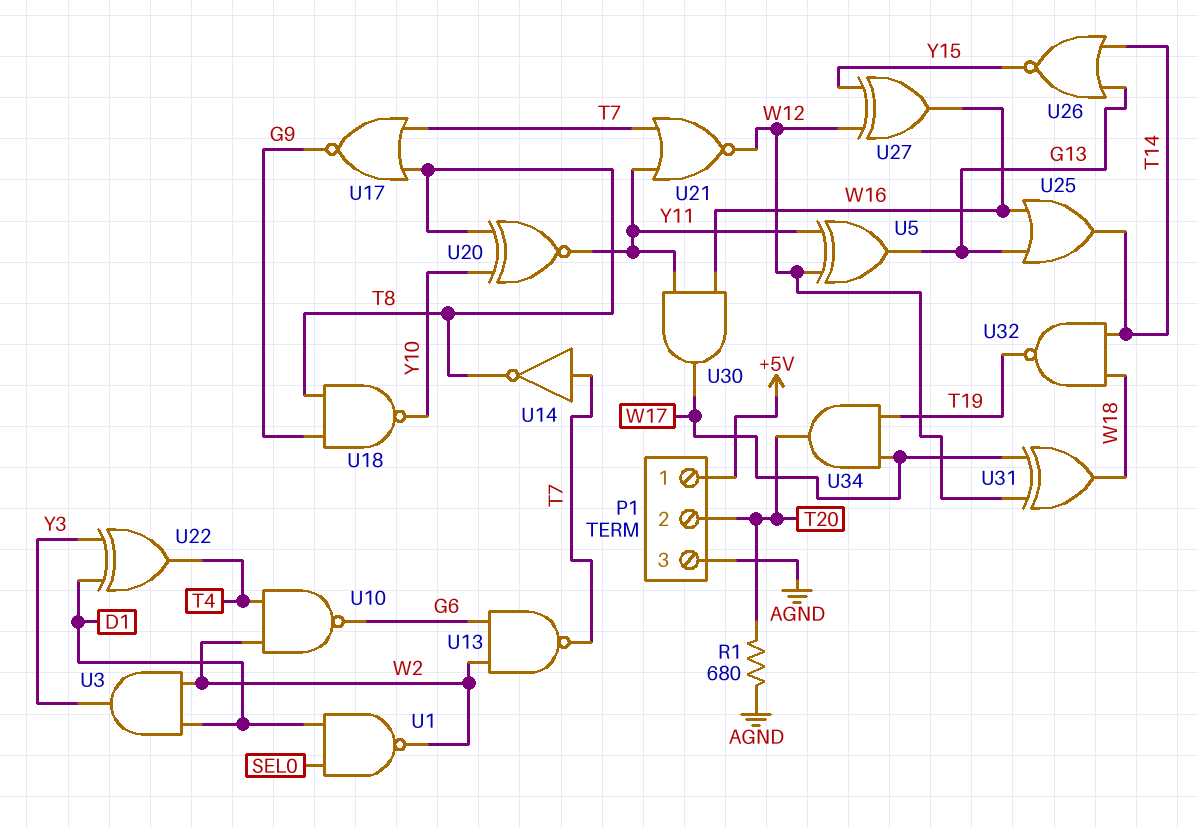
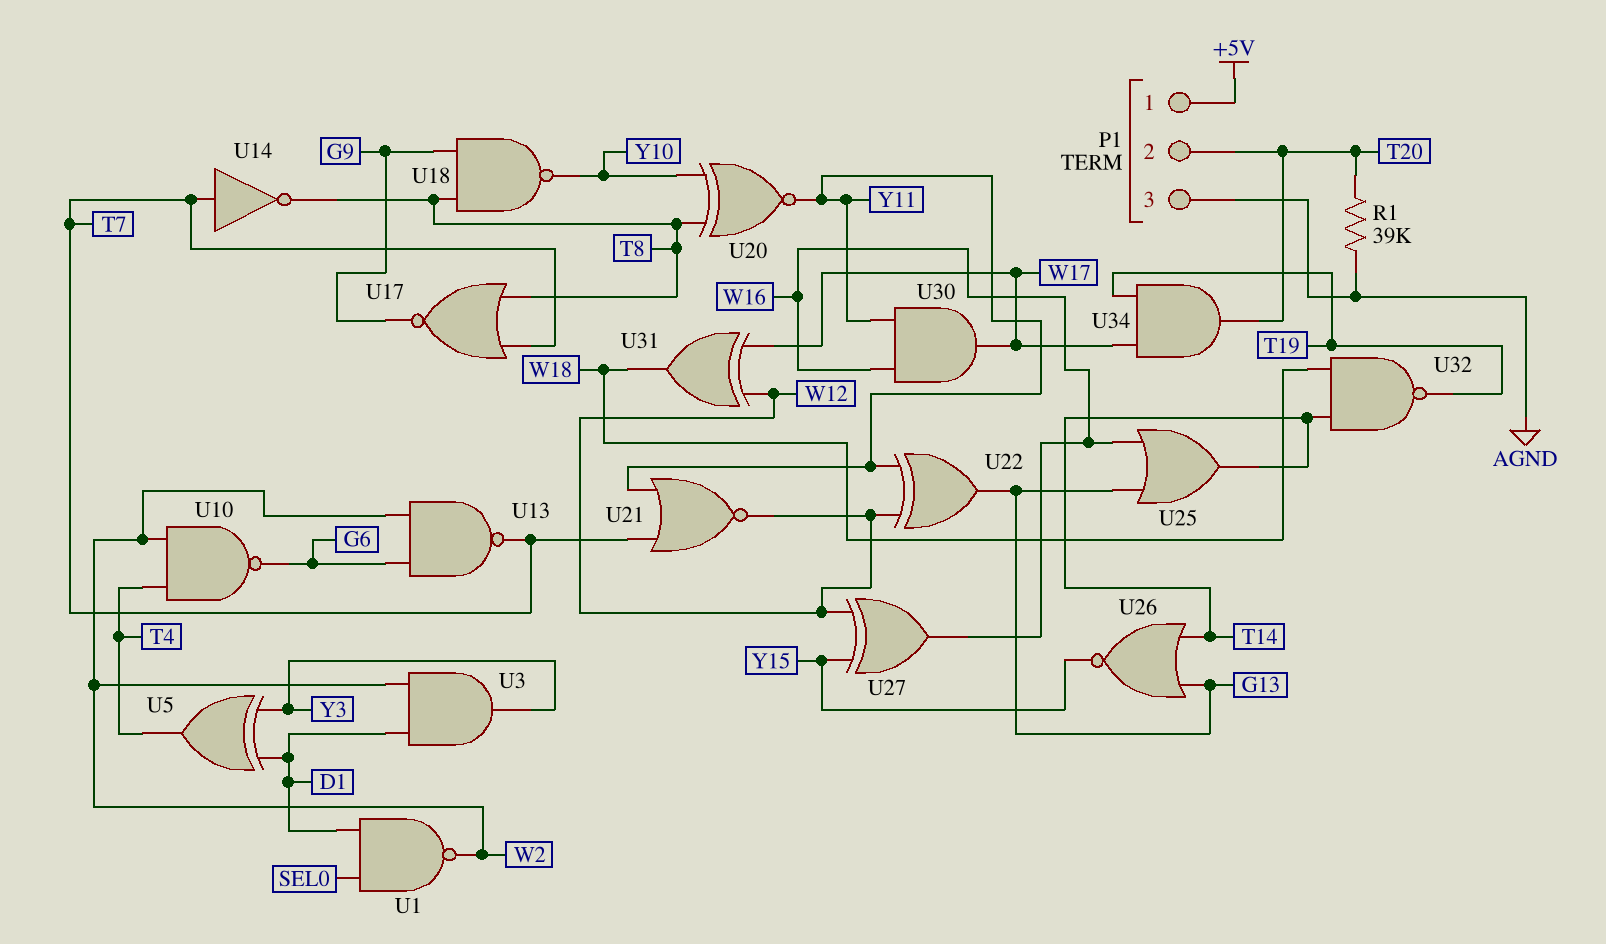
R1: 680 (AGND, T20) -> 39k (AGND, T20)
U5: XOR (in W12, in Y11, out G13) -> XOR (in D1, in Y3, out T4)
U22: XOR (in D1, in Y3, out T4) -> XOR (in W12, in Y11, out G13)

